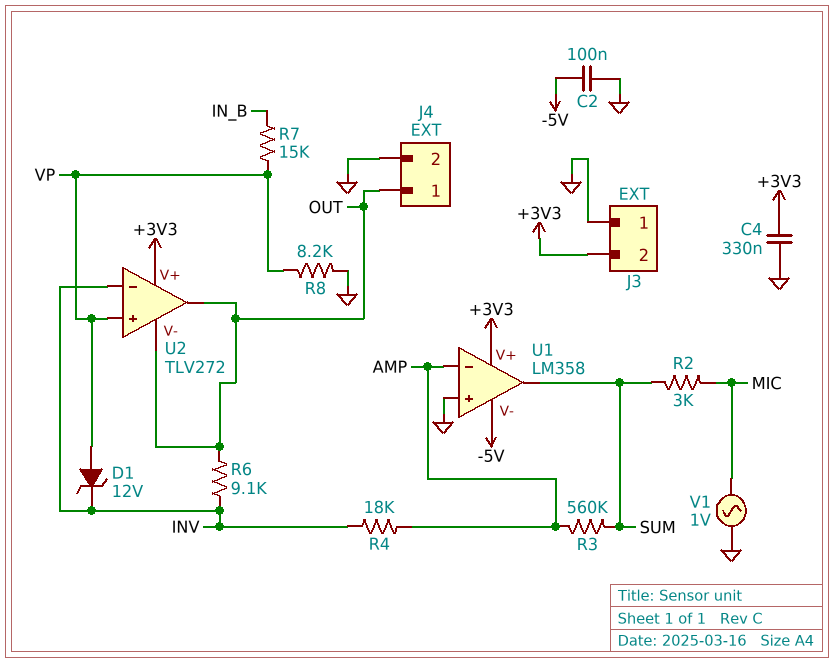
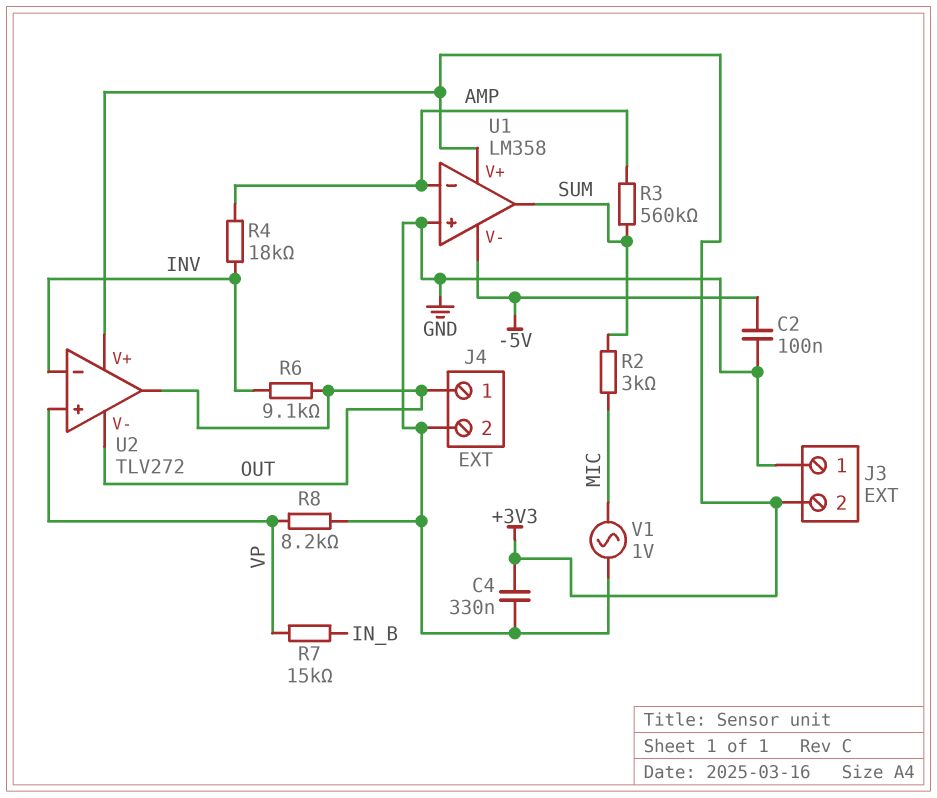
D1: zener 12V (A VP, K INV) -> none

